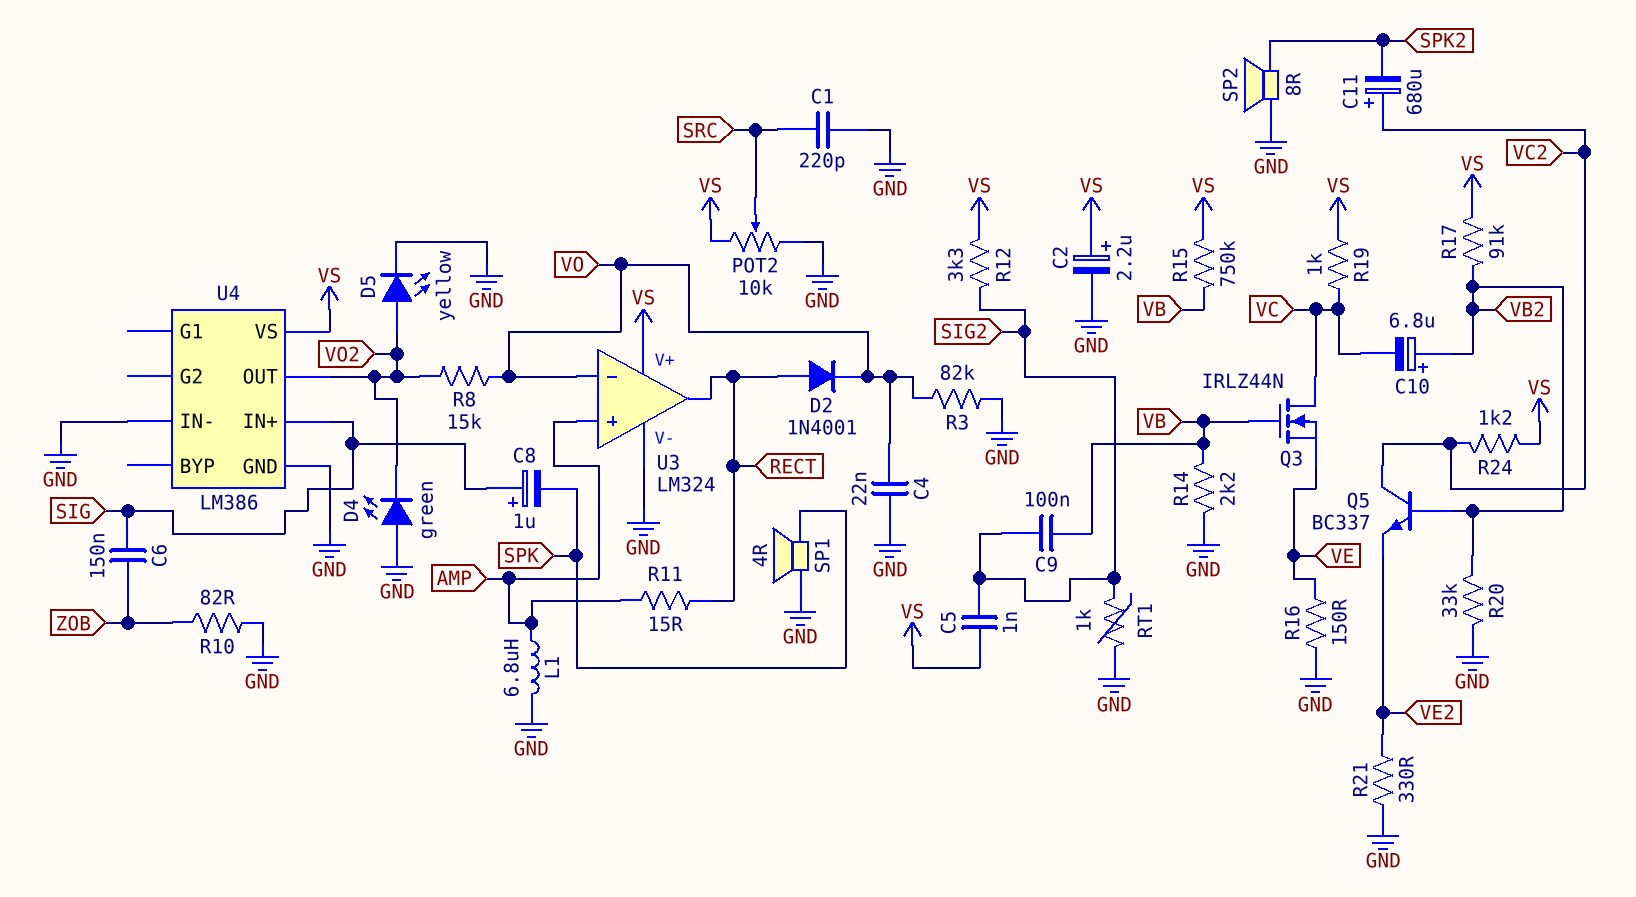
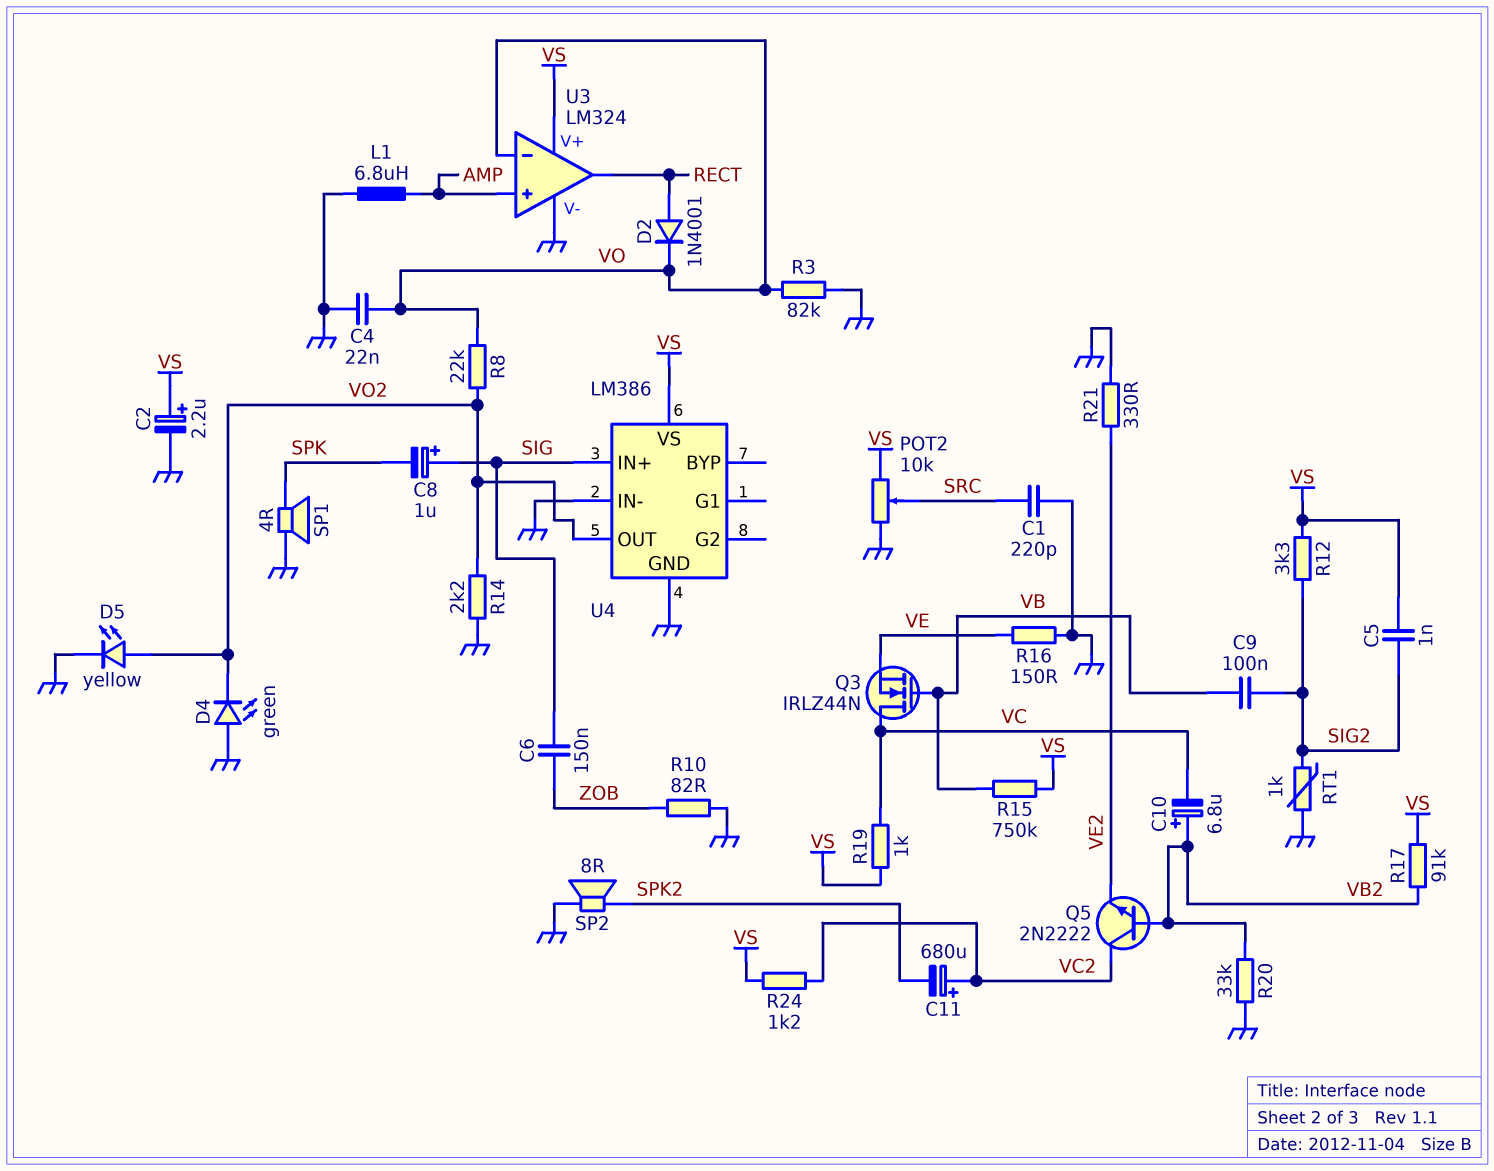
Q5: NPN BC337 (B VB2, C VC2, E VE2) -> NPN 2N2222 (B VB2, C VC2, E VE2)
R8: 15k (VO, VO2) -> 22k (VO, VO2)
R11: 15 (AMP, RECT) -> none
R14: 2.2k (GND, VB) -> 2.2k (GND, VO2)

